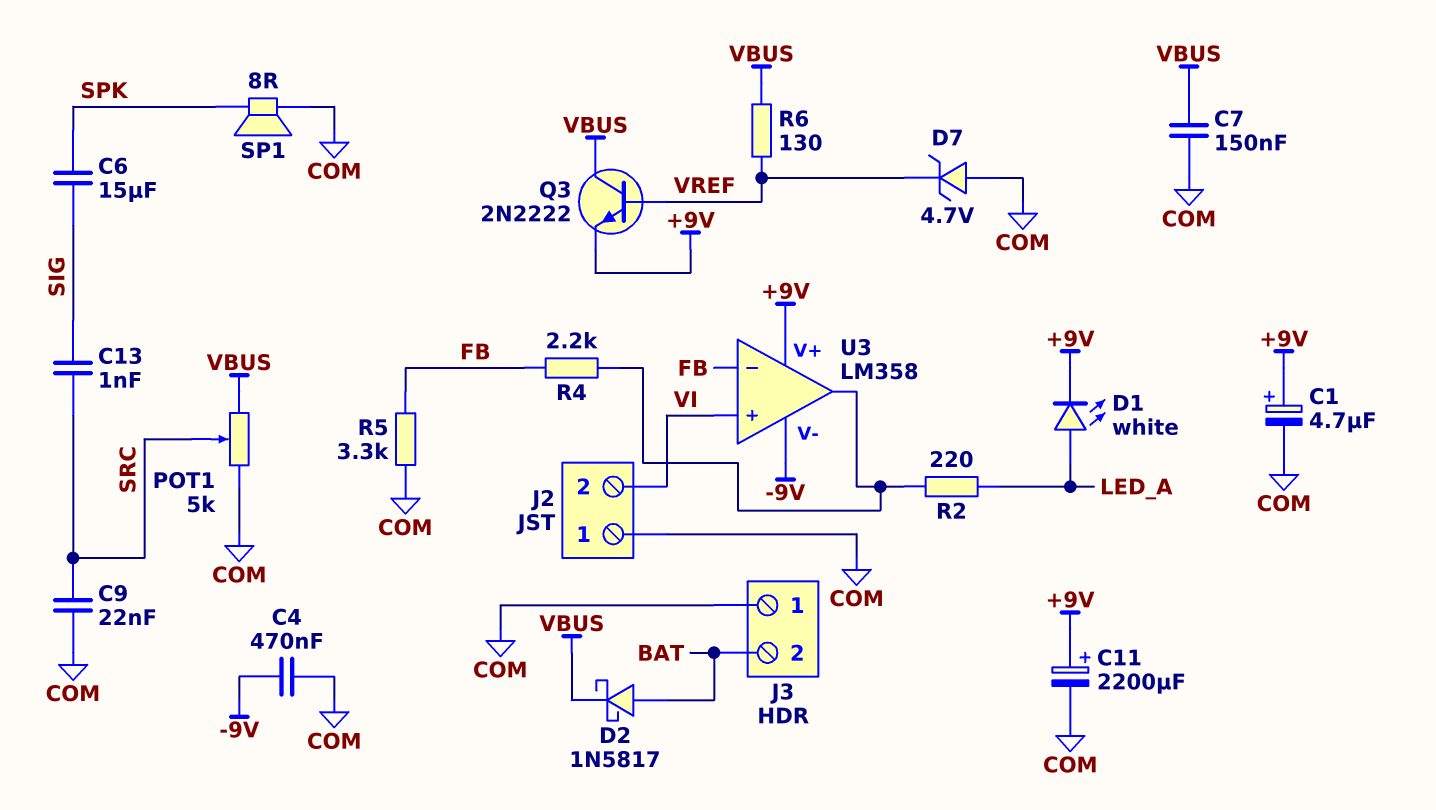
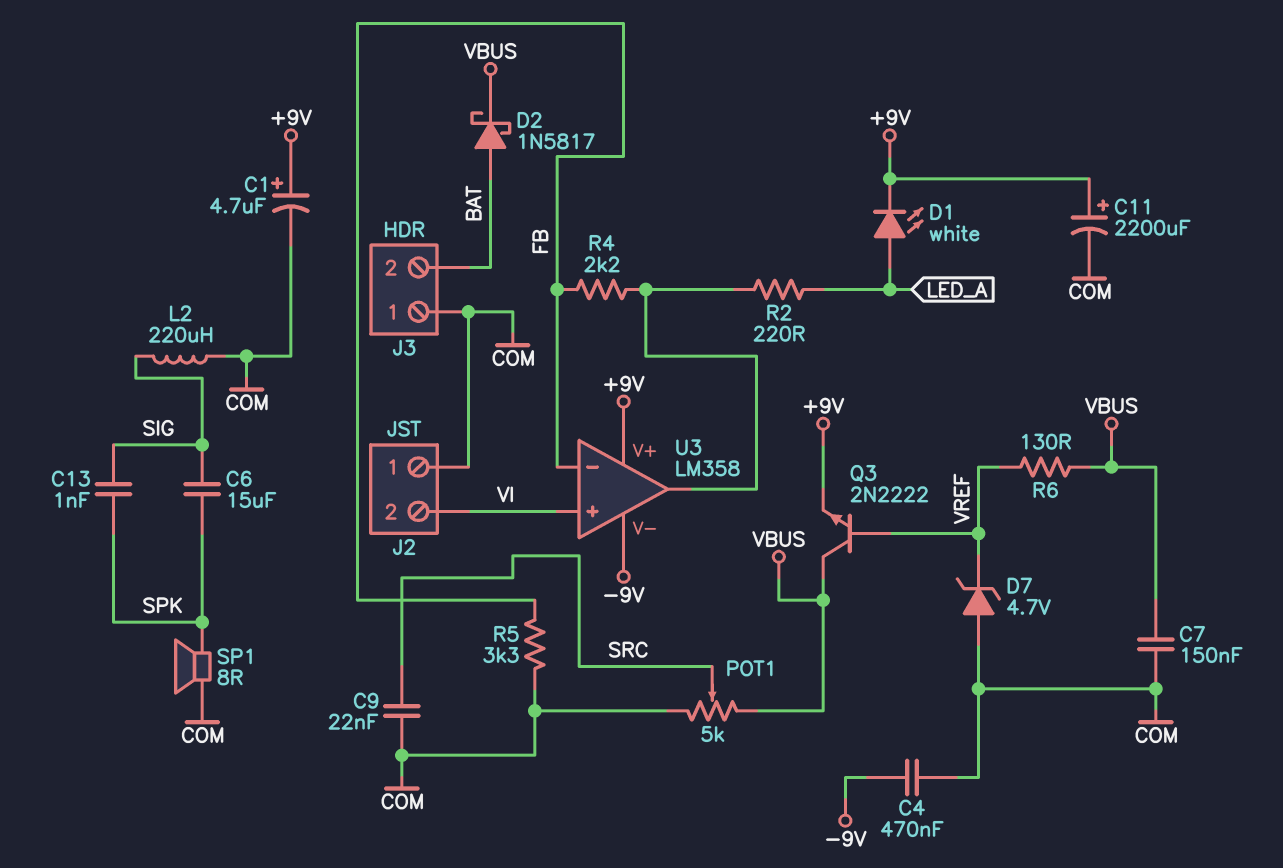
C13: 1nF (SIG, SRC) -> 1nF (SIG, SPK)
L2: none -> 220uH (COM, SIG)

